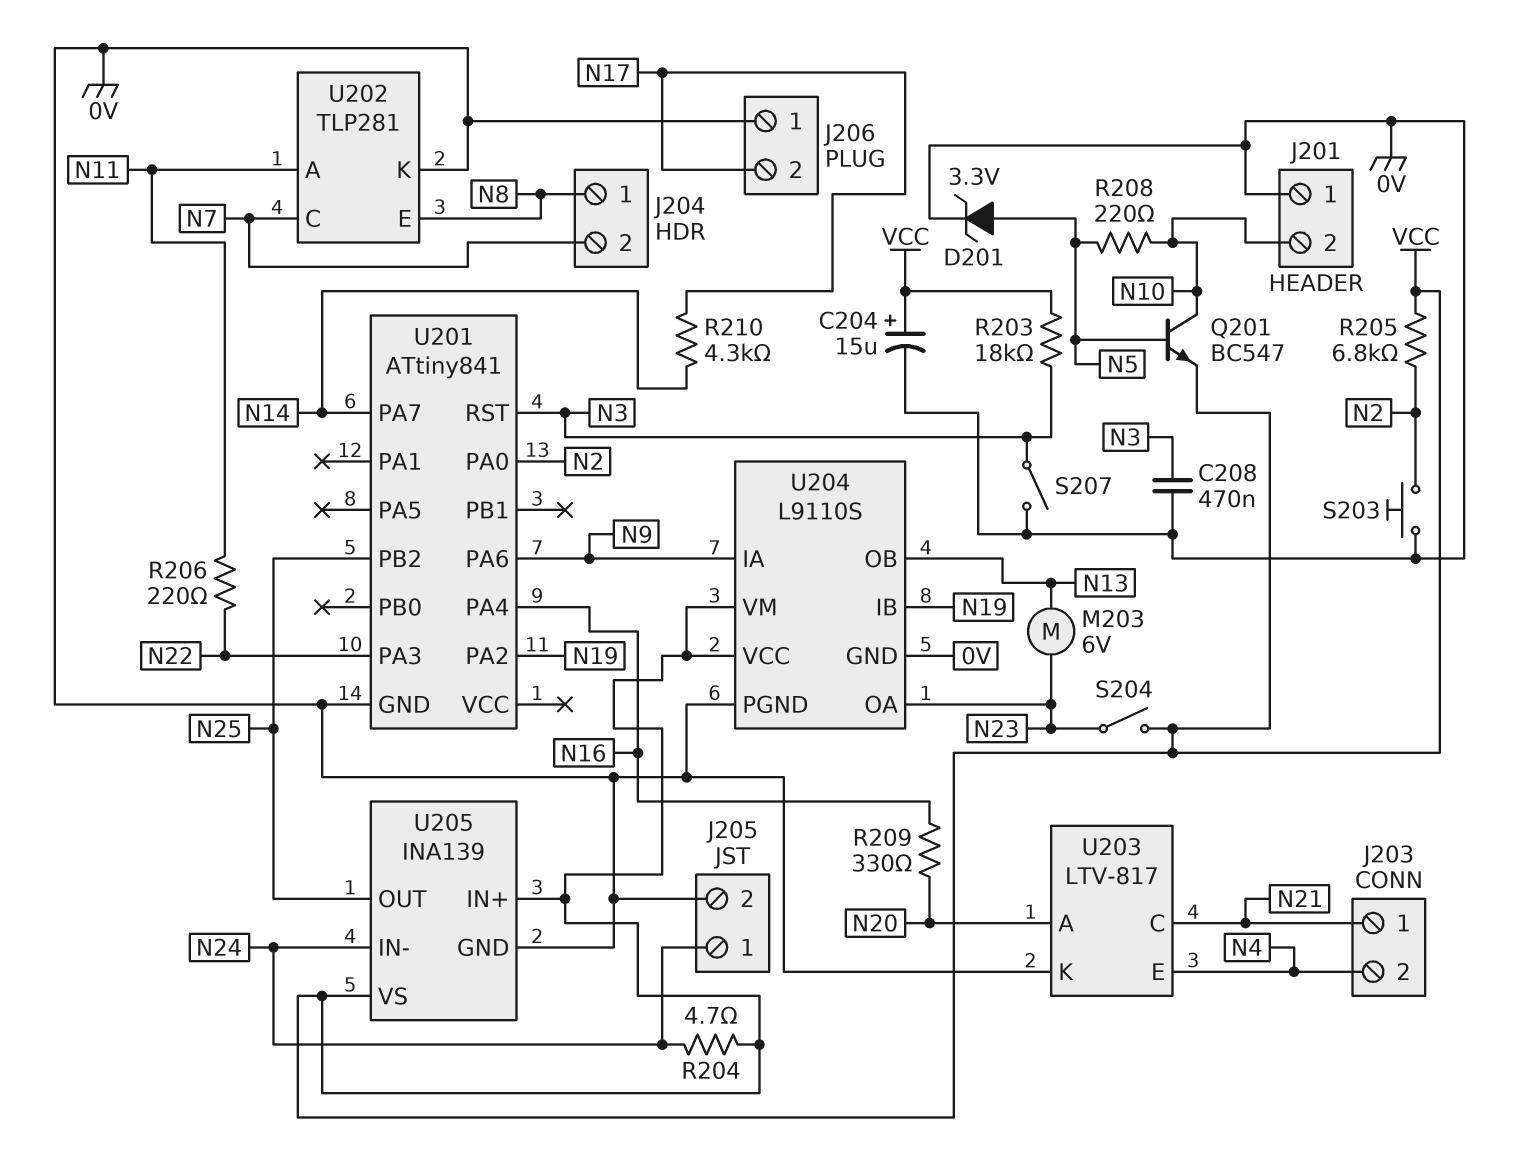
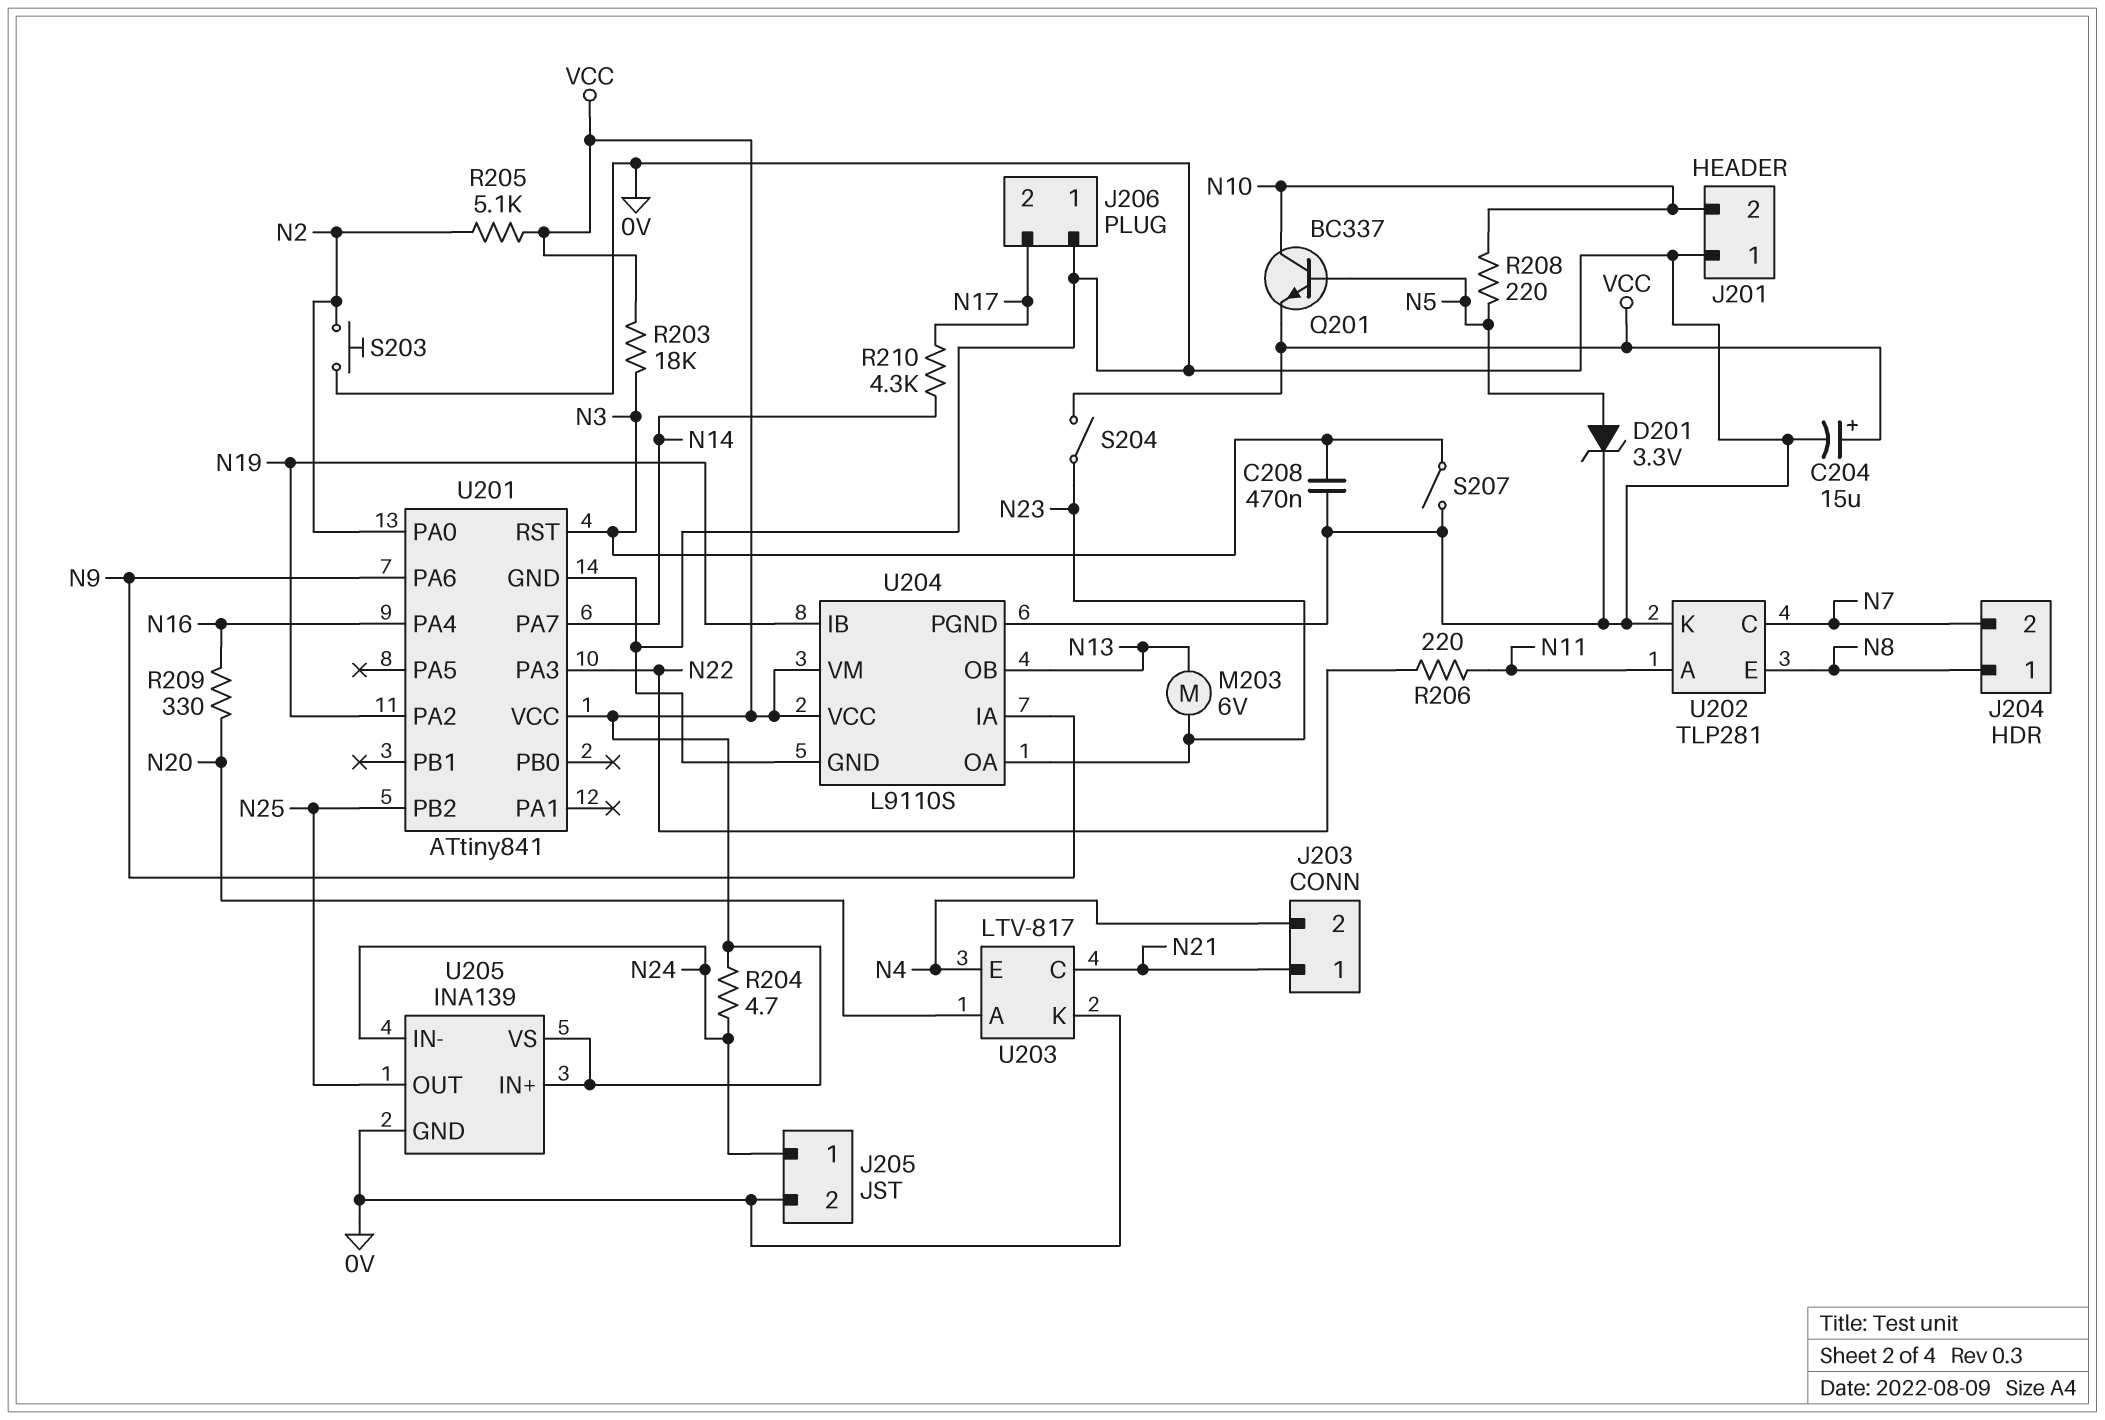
Q201: NPN BC547 (B N5, C N10, E VCC) -> NPN BC337 (B N5, C N10, E VCC)
R205: 6.8k (N2, VCC) -> 5.1k (N2, VCC)
U201 pin VCC: none -> VCC

